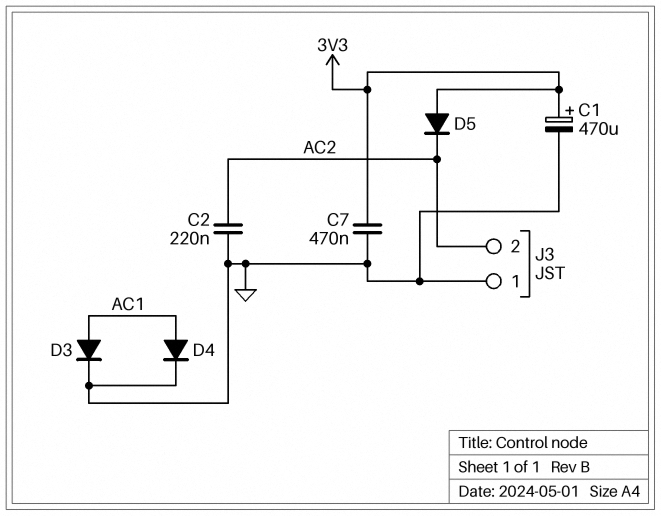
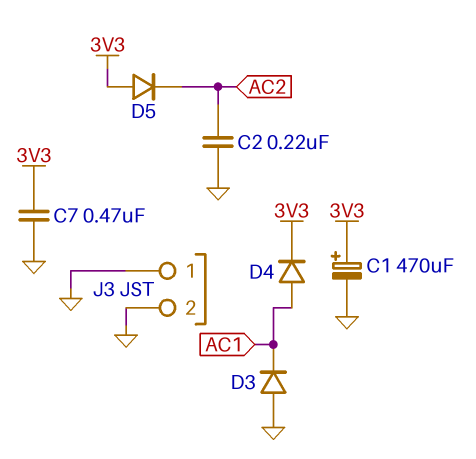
D3: diode (A AC1, K GND) -> diode (A GND, K AC1)
D4: diode (A AC1, K GND) -> diode (A AC1, K 3V3)
J3 pin 2: AC2 -> GND

